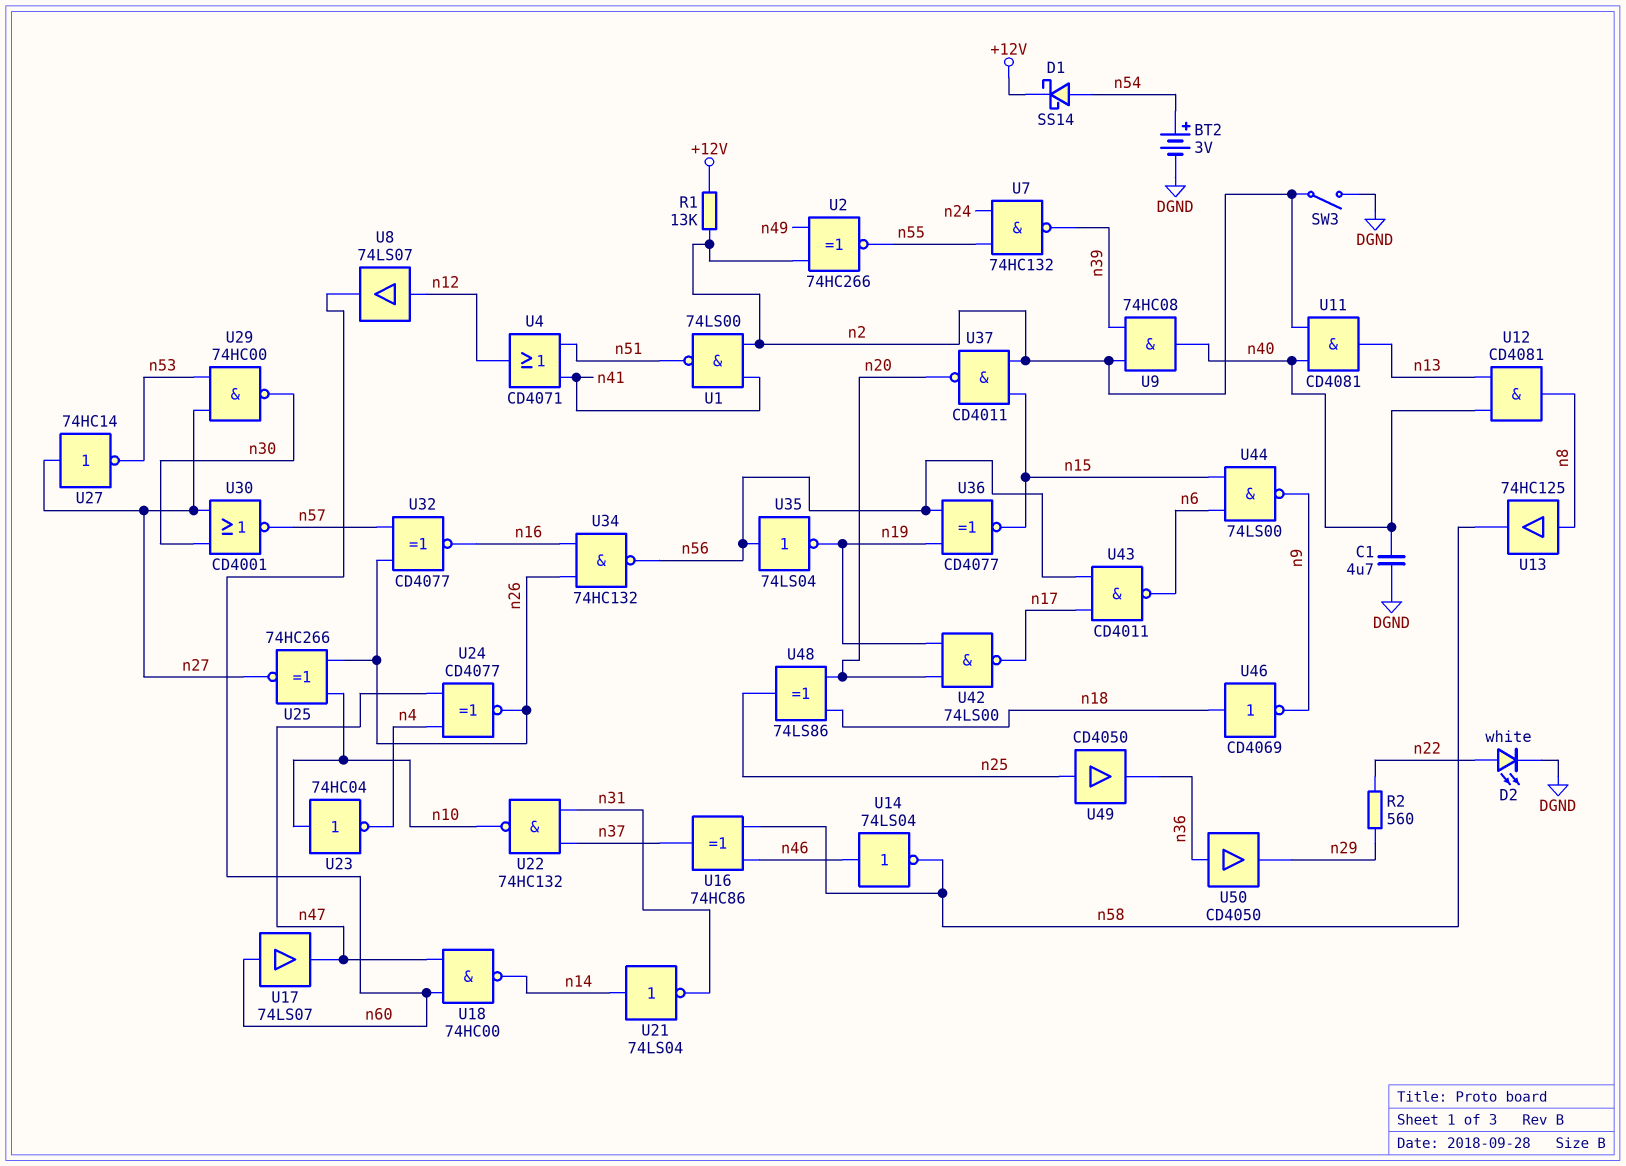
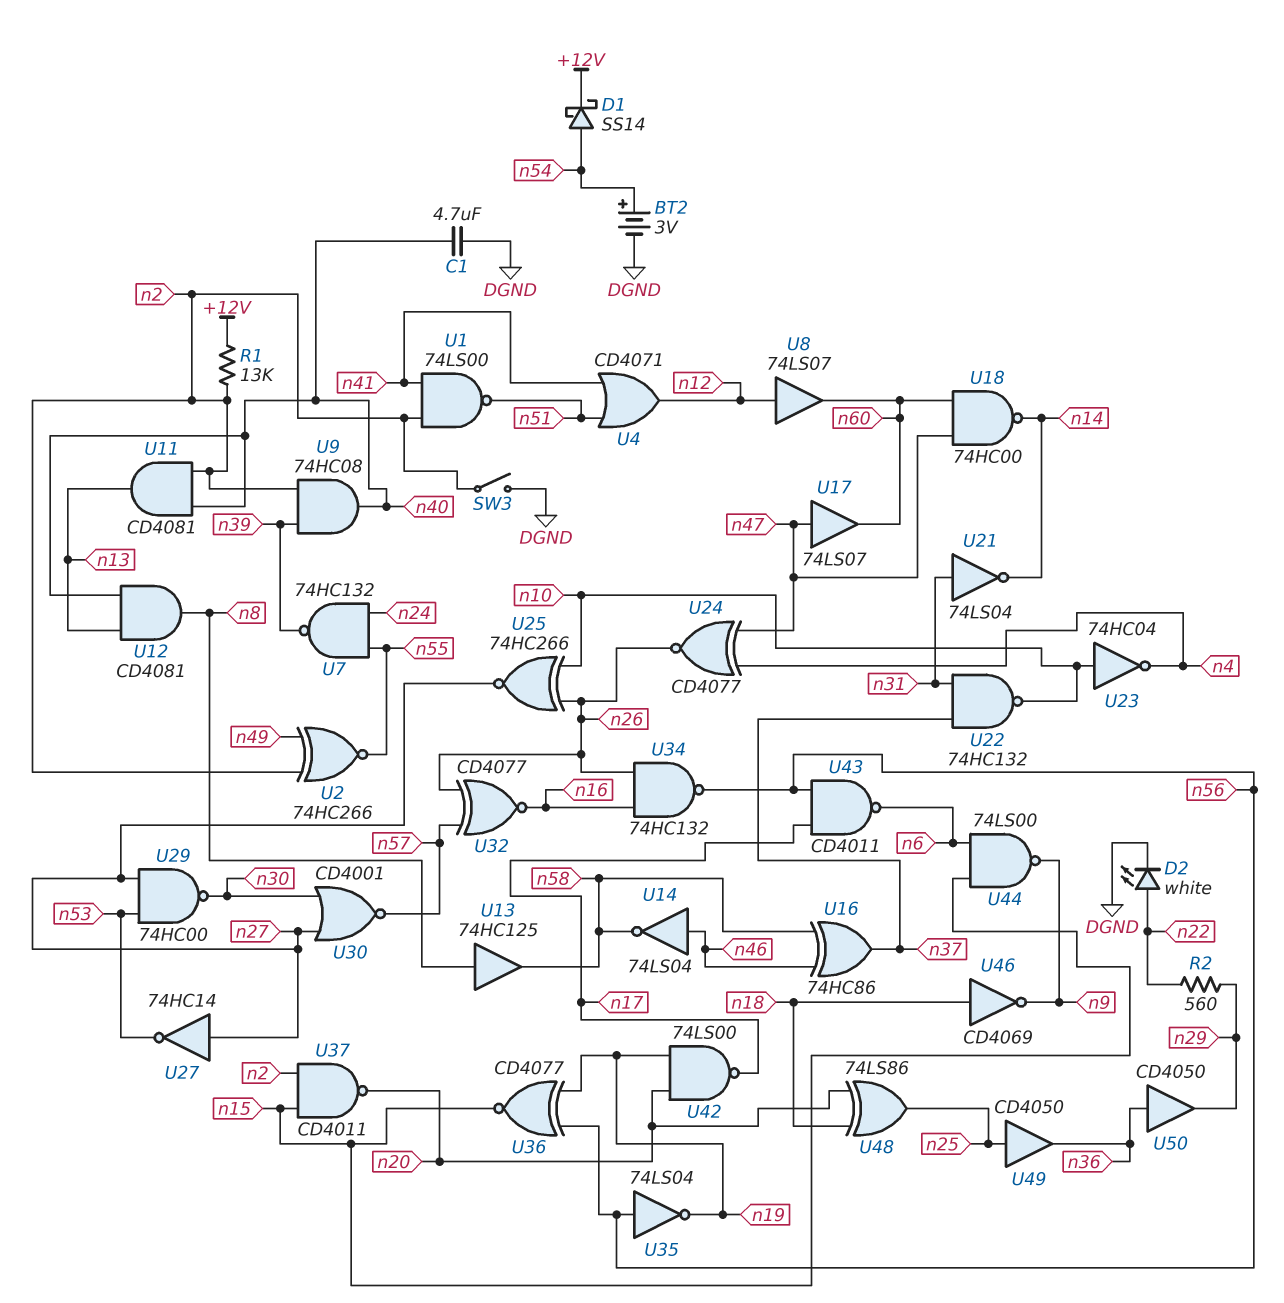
U17: buffer 74LS07 (in n60, out n47) -> buffer 74LS07 (in n47, out n60)
U21: NOT 74LS04 (in n14, out n31) -> NOT 74LS04 (in n31, out n14)

